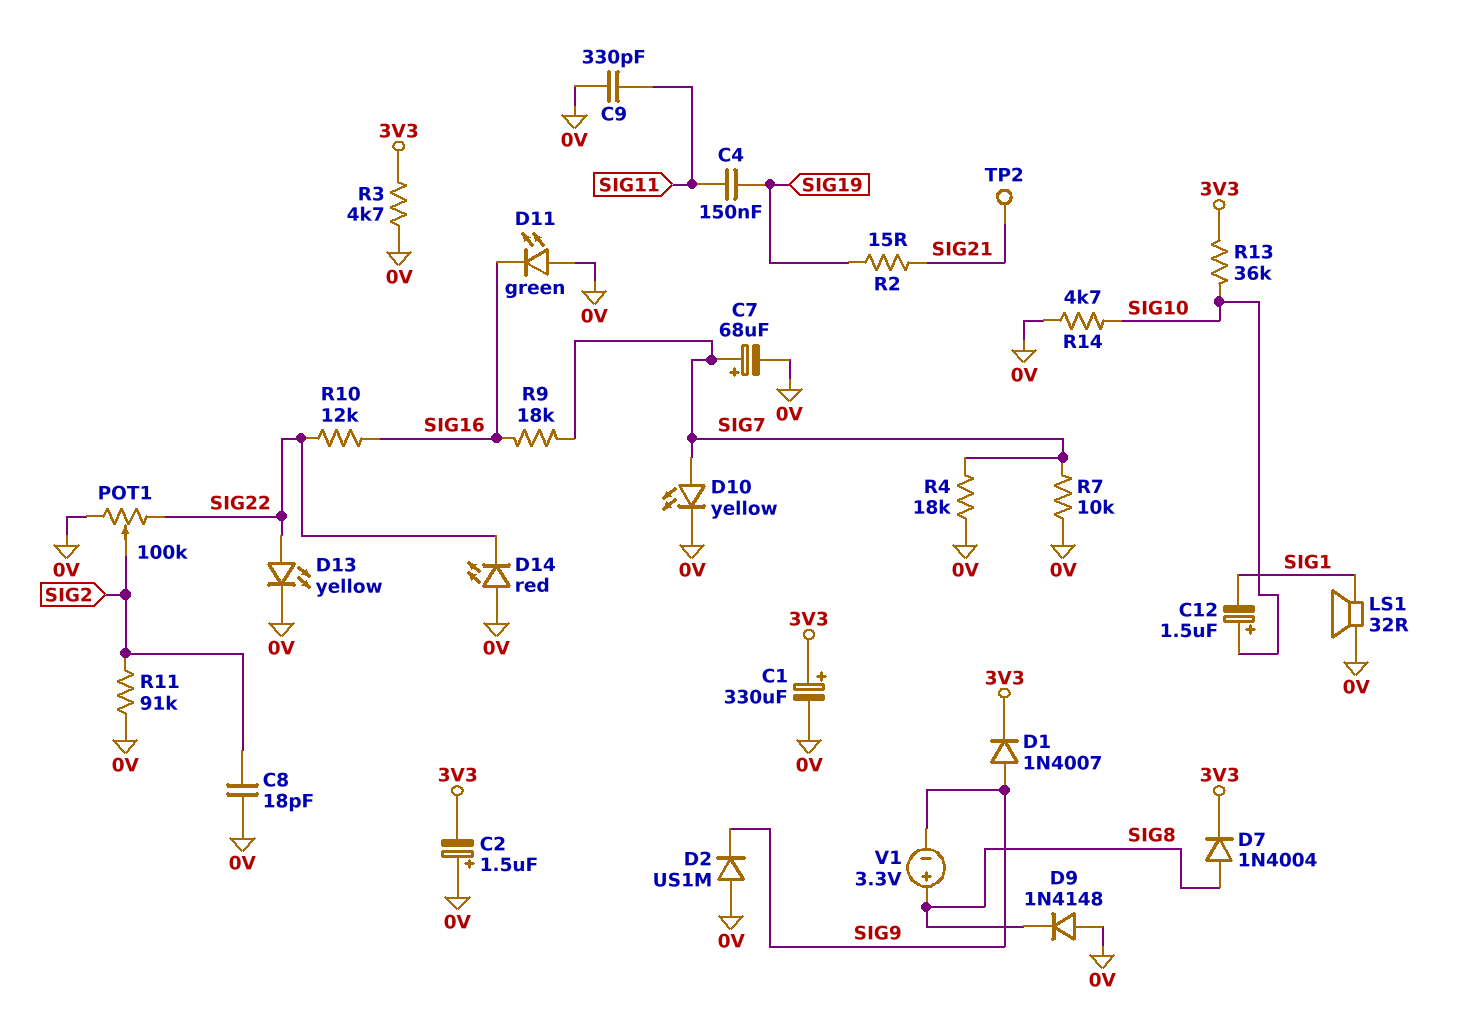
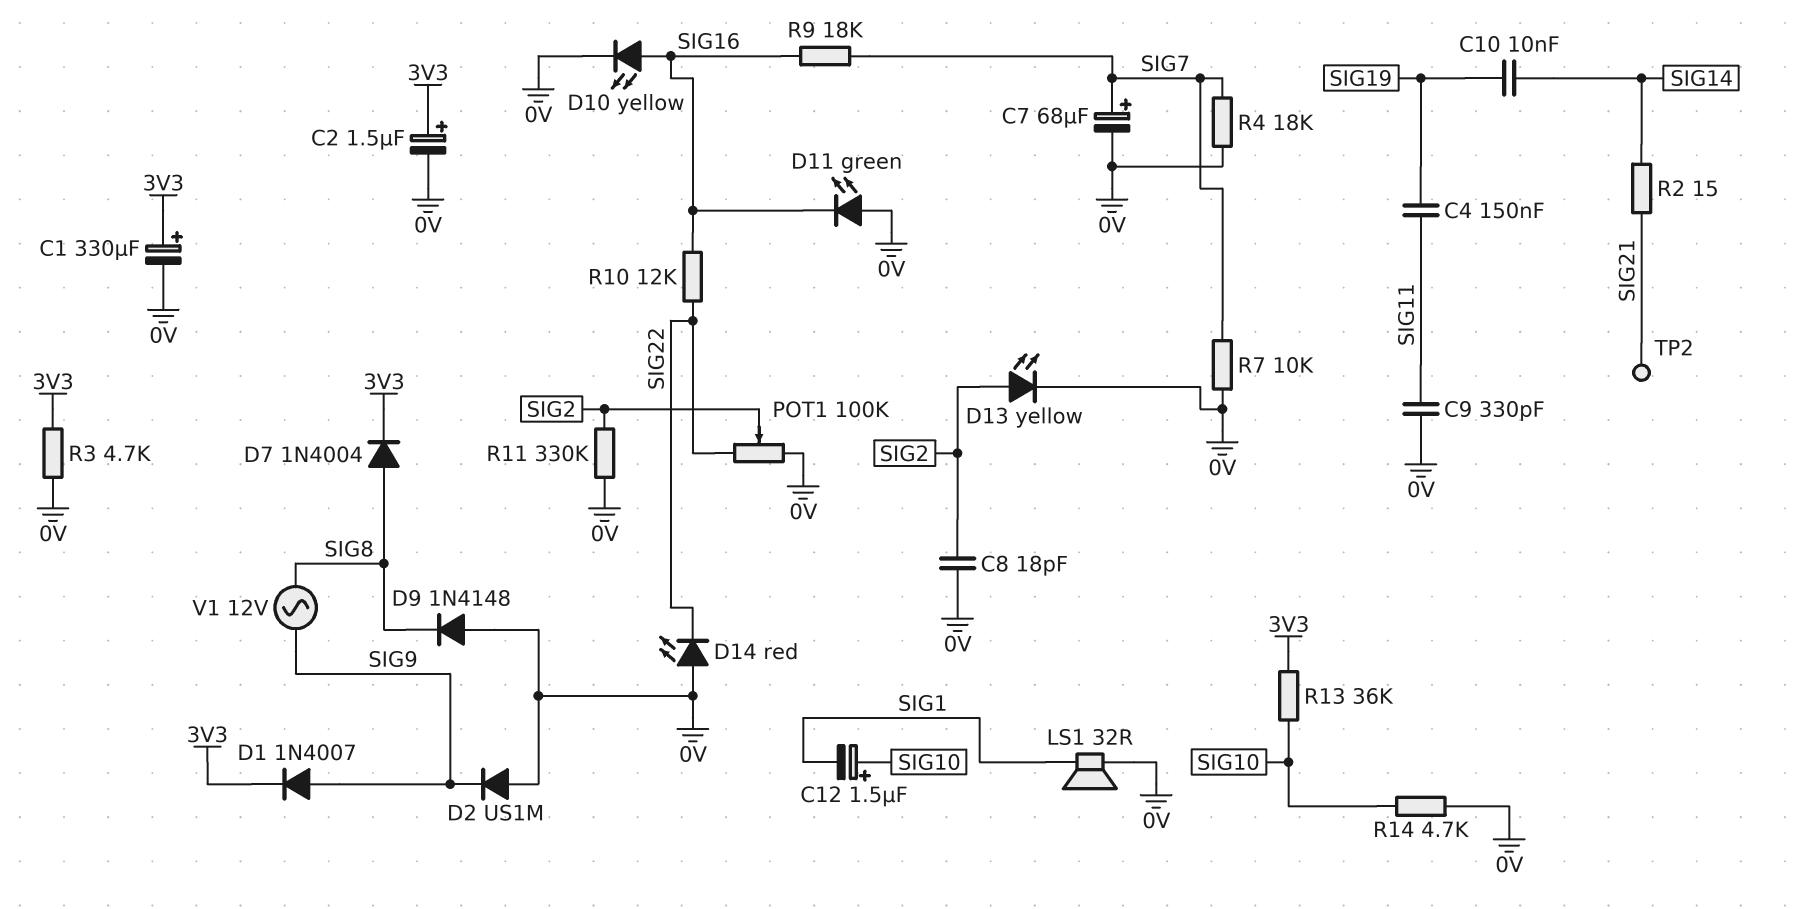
C2: 1.5uF (plus 0V, minus 3V3) -> 1.5uF (plus 3V3, minus 0V)
C10: none -> 10nF (SIG14, SIG19)
D10: LED yellow (A SIG7, K 0V) -> LED yellow (A SIG16, K 0V)
D13: LED yellow (A SIG22, K 0V) -> LED yellow (A SIG2, K 0V)
R2: 15 (SIG19, SIG21) -> 15 (SIG14, SIG21)
R11: 91k (0V, SIG2) -> 330k (0V, SIG2)
V1: 3.3V (plus SIG8, minus SIG9) -> AC 12V (SIG8, SIG9)

